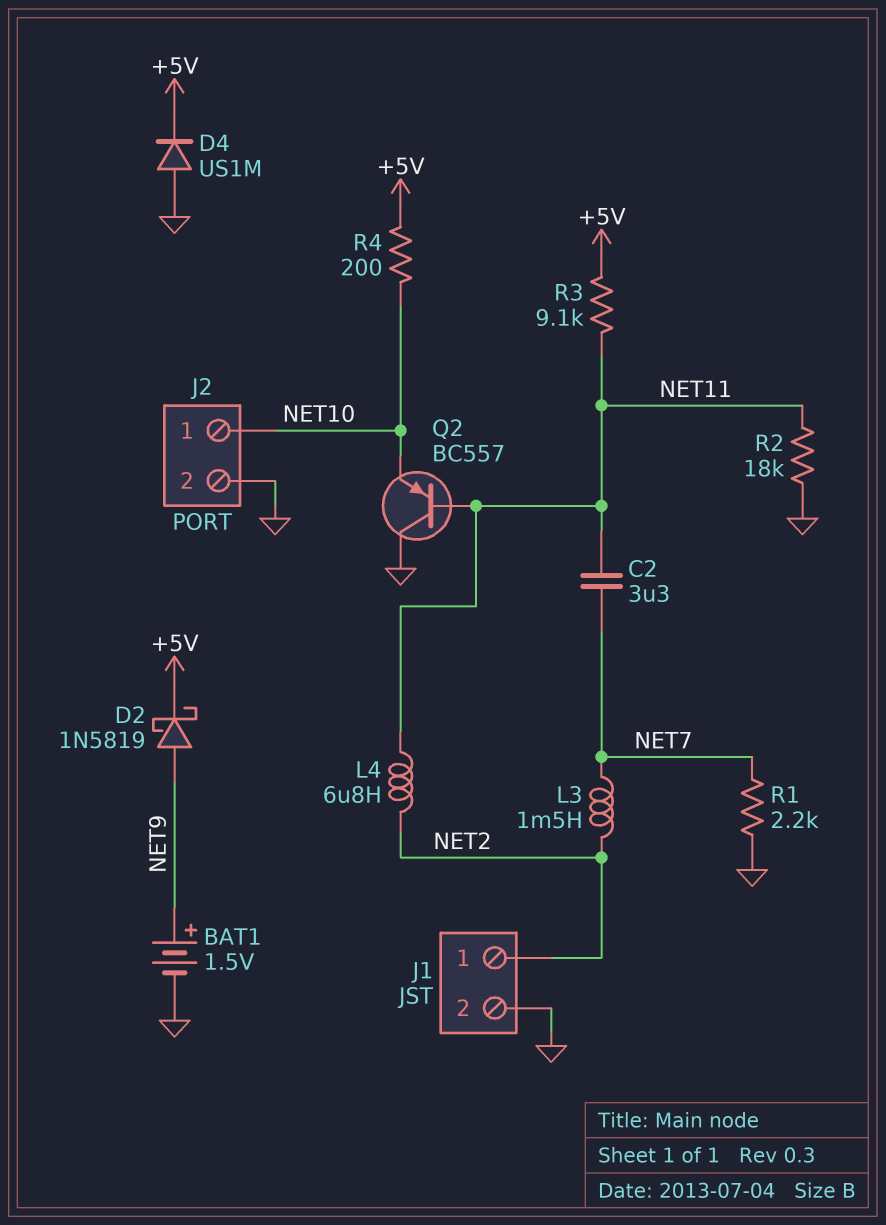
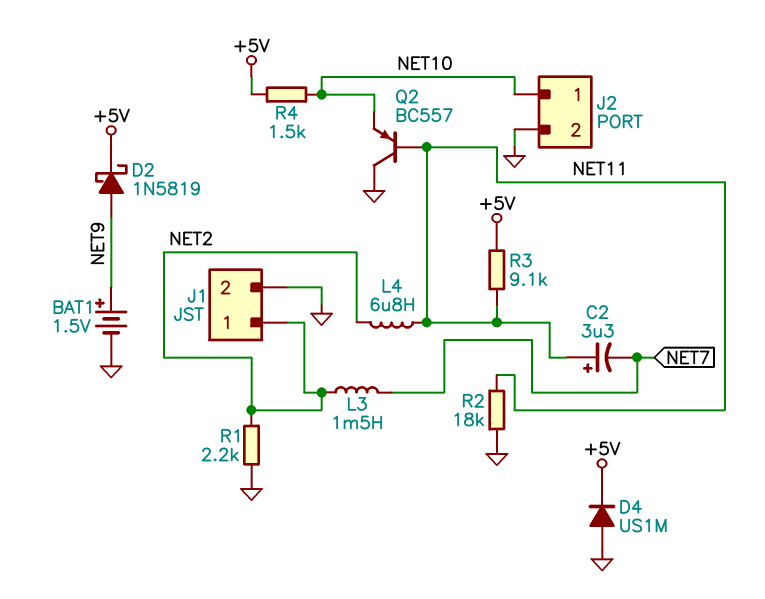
C2: 3.3uF (NET7, NET11) -> 3.3uF (plus NET11, minus NET7)
R1: 2.2k (GND, NET7) -> 2.2k (GND, NET2)
R4: 200 (+5V, NET10) -> 1.5k (+5V, NET10)

